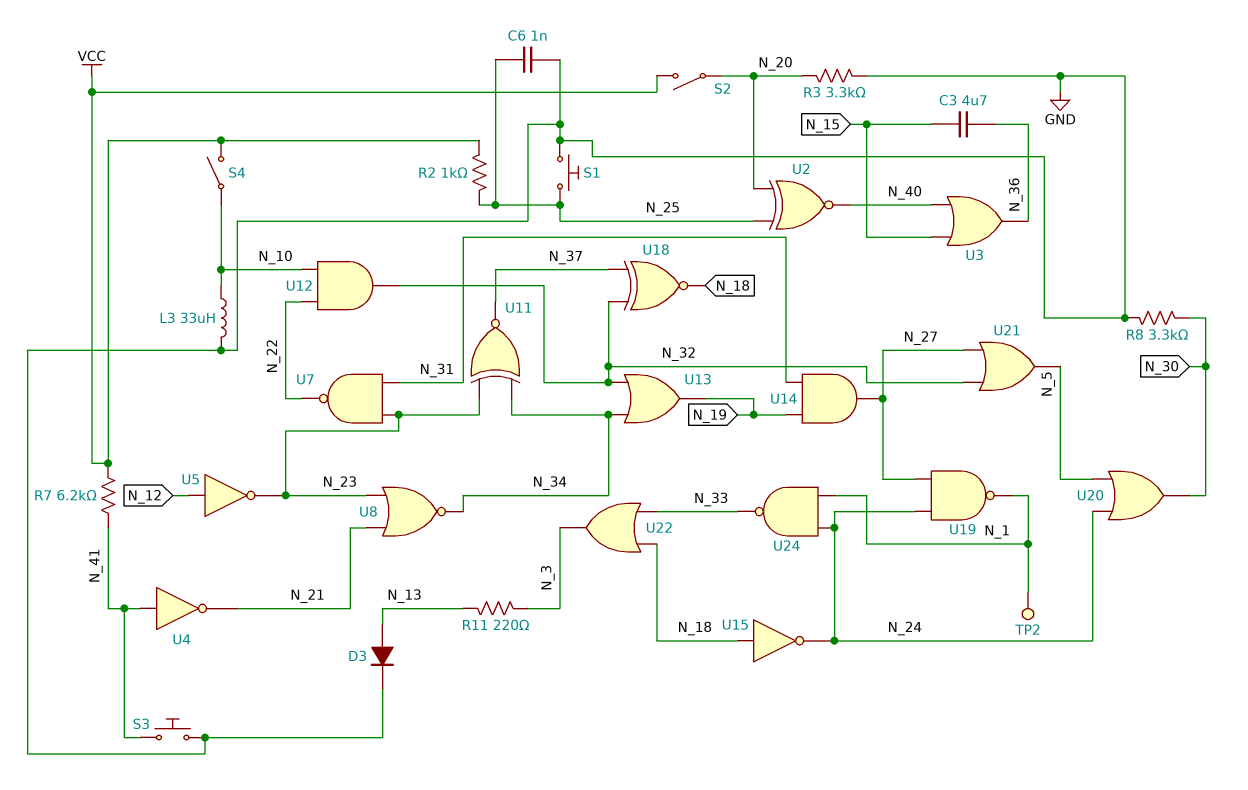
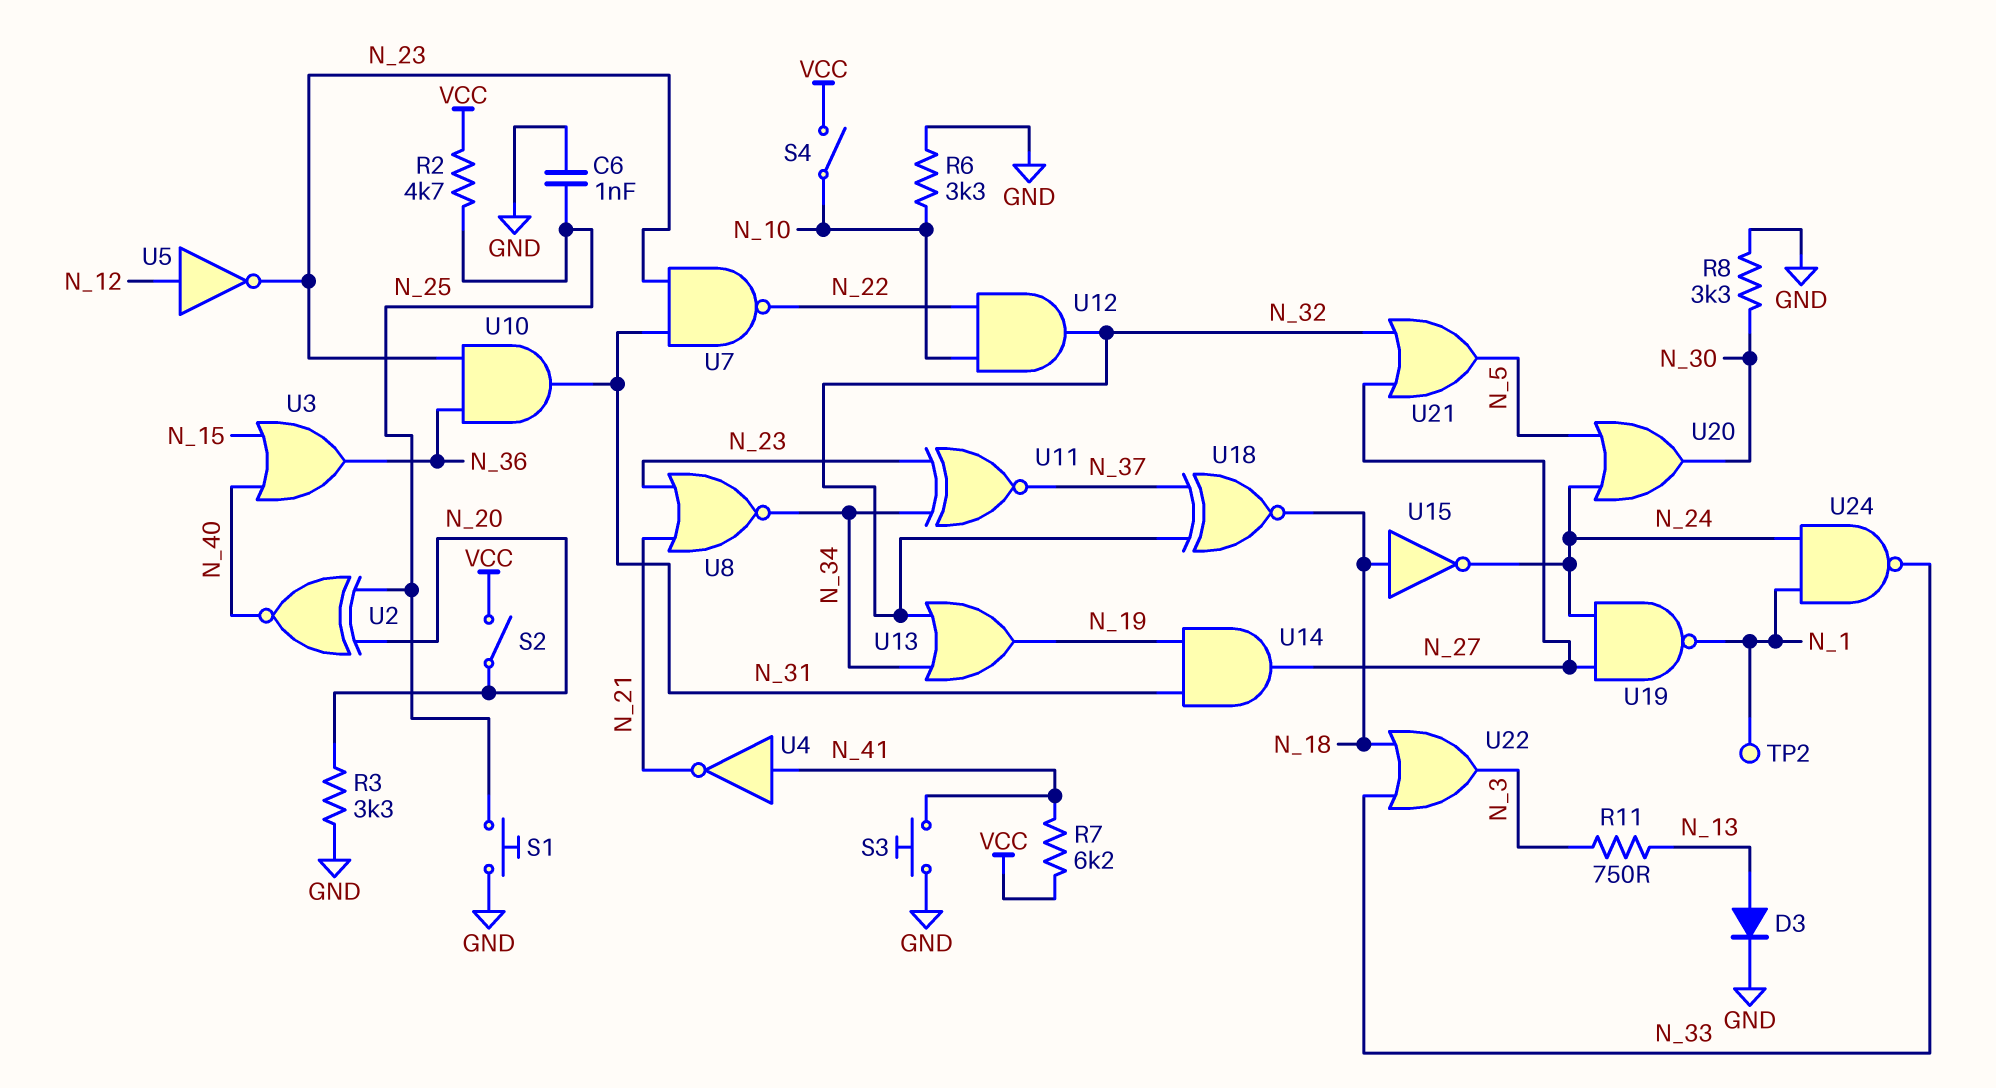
C3: 4.7uF (N_15, N_36) -> none
L3: 33uH (GND, N_10) -> none
R2: 1k (N_25, VCC) -> 4.7k (N_25, VCC)
R6: none -> 3.3k (GND, N_10)
R11: 220 (N_3, N_13) -> 750 (N_3, N_13)
U10: none -> AND (in N_23, in N_36, out N_31)

